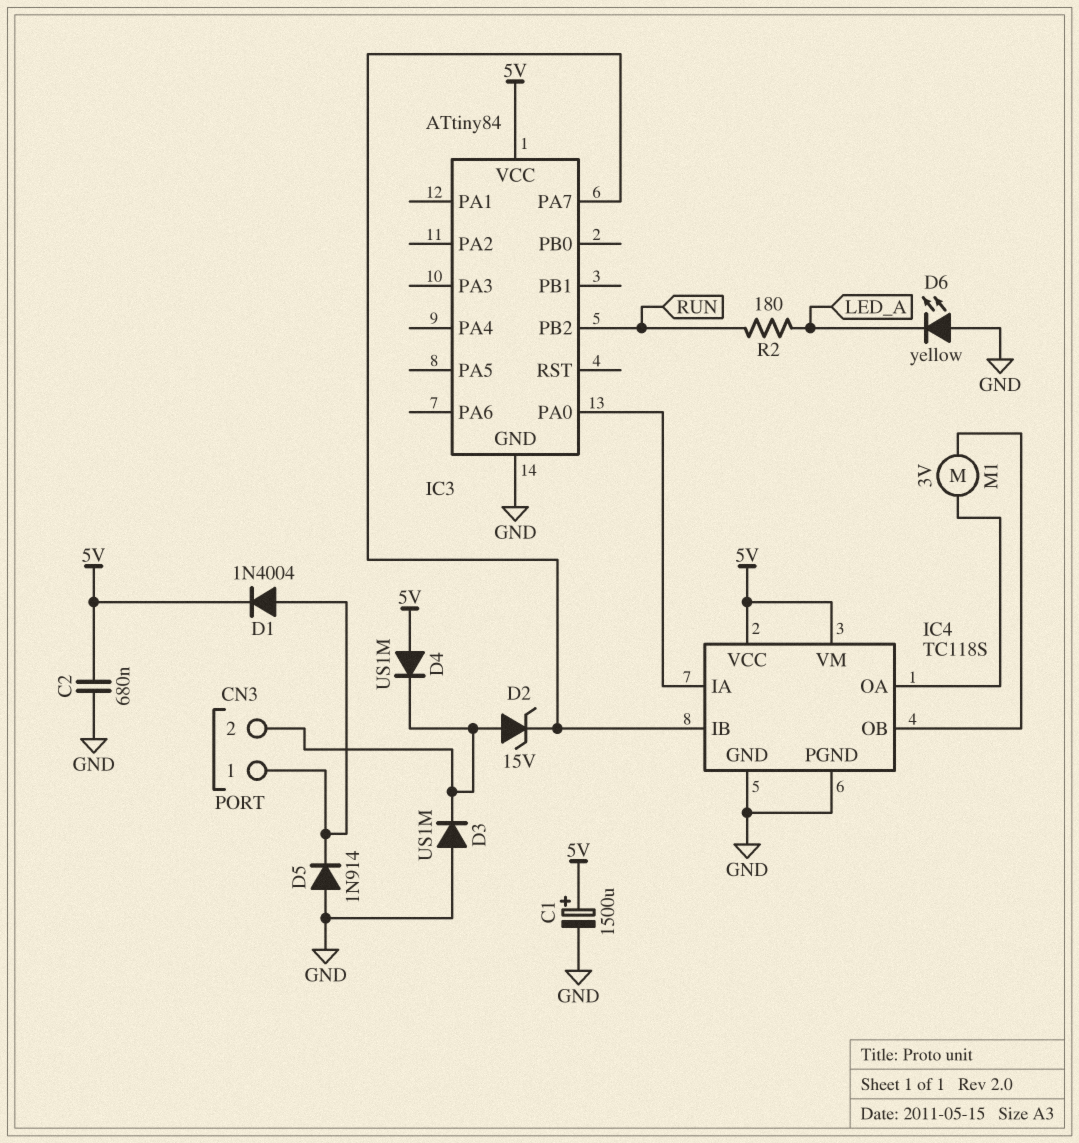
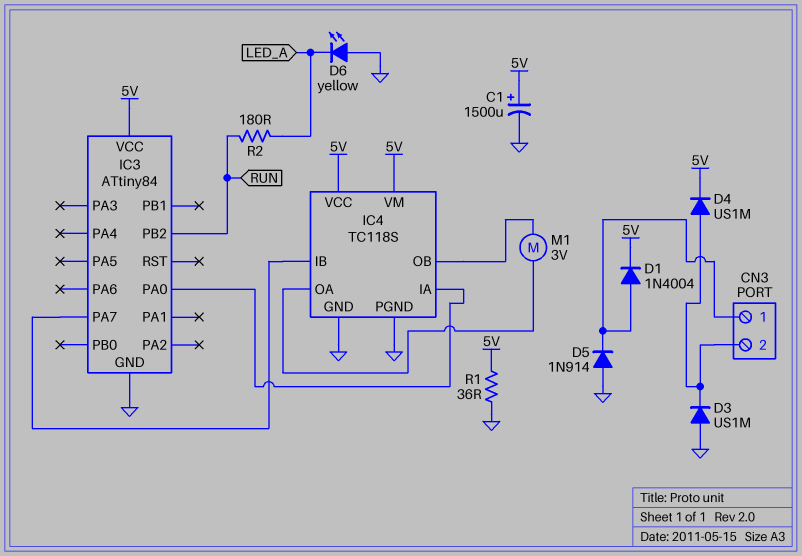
C2: 680nF (5V, GND) -> none
D2: zener 15V (A CN3/2, K IC3/PA7) -> none
D4: diode US1M (A 5V, K CN3/2) -> diode US1M (A CN3/2, K 5V)
R1: none -> 36 (5V, GND)

